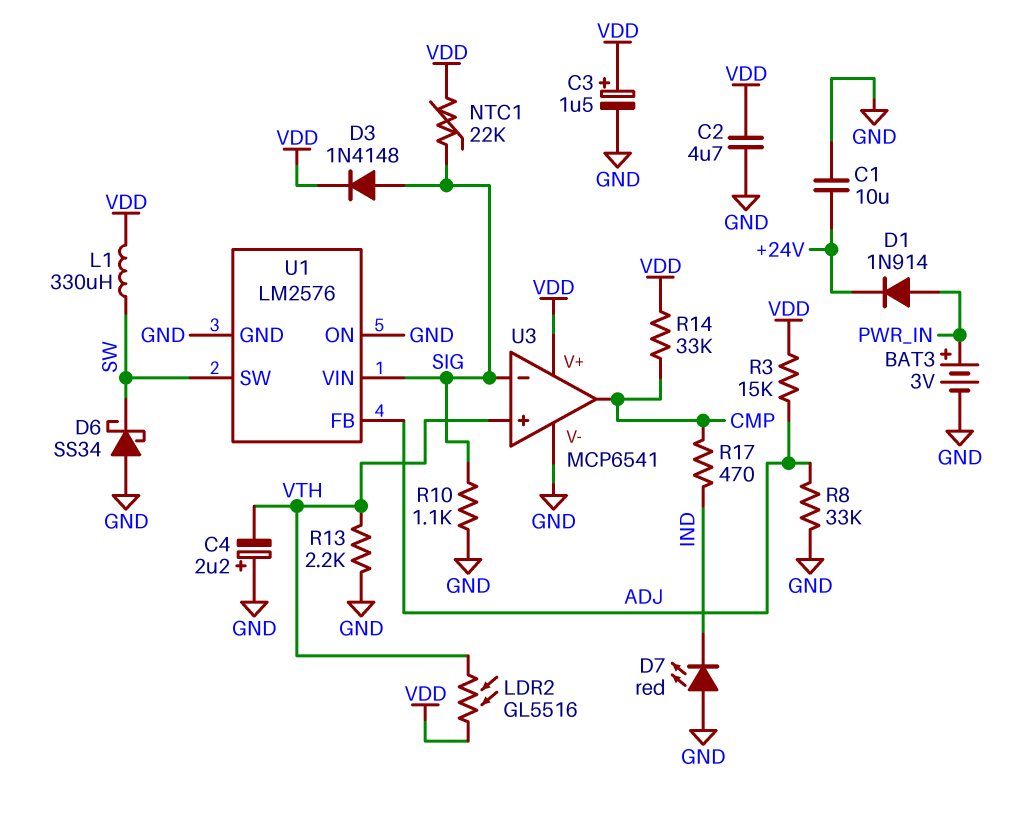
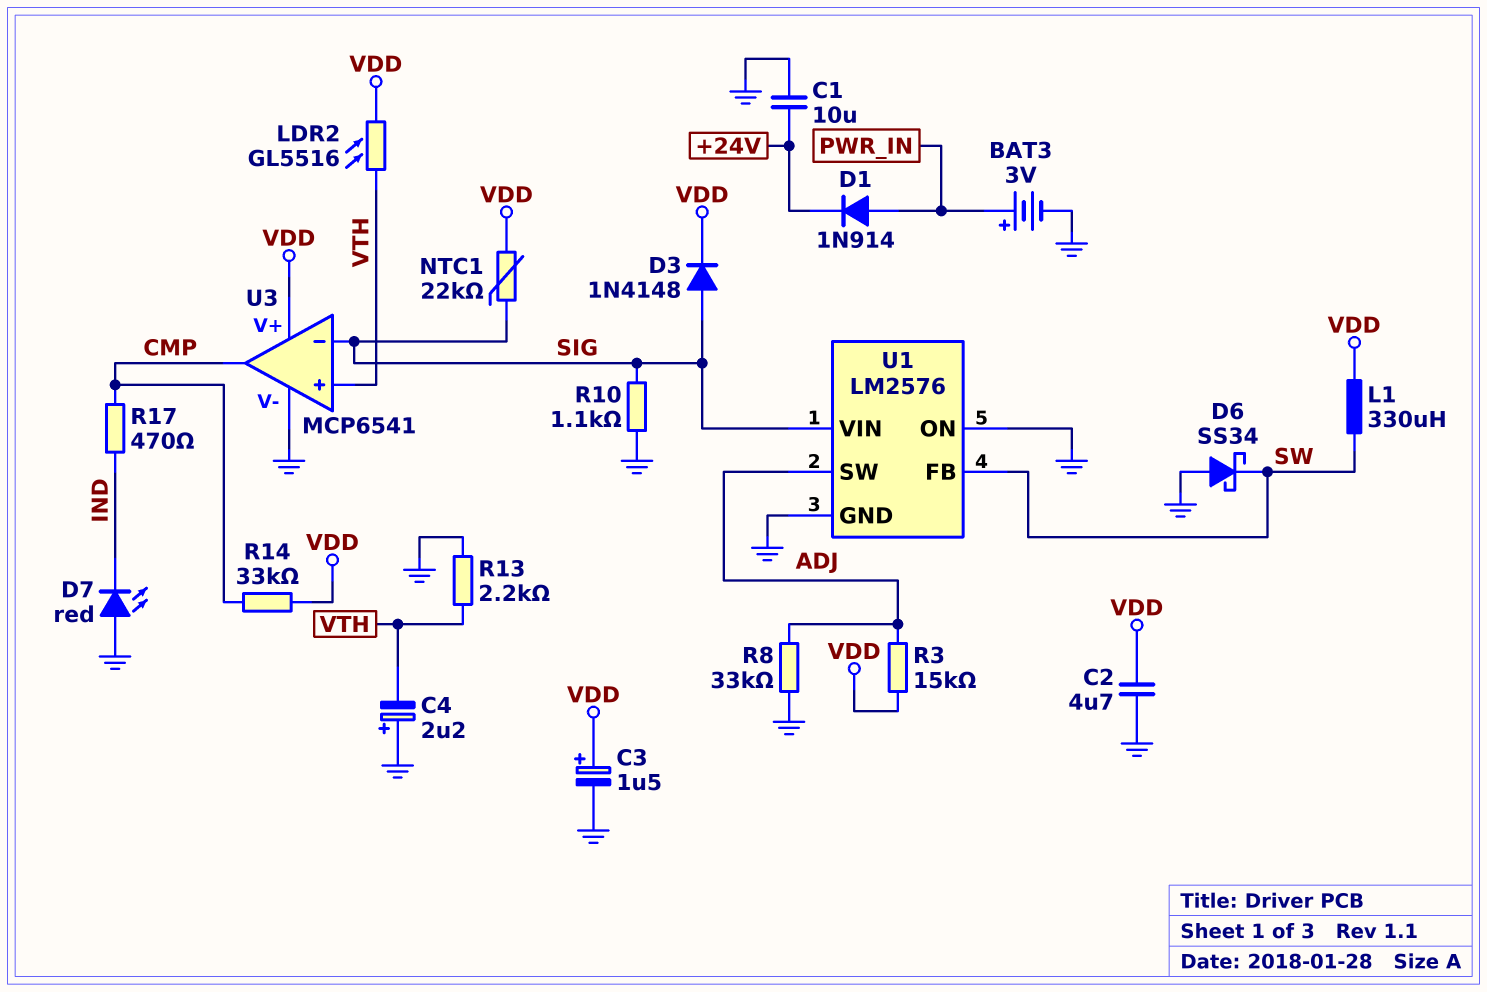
U1 pin FB: ADJ -> SW
U1 pin SW: SW -> ADJ

